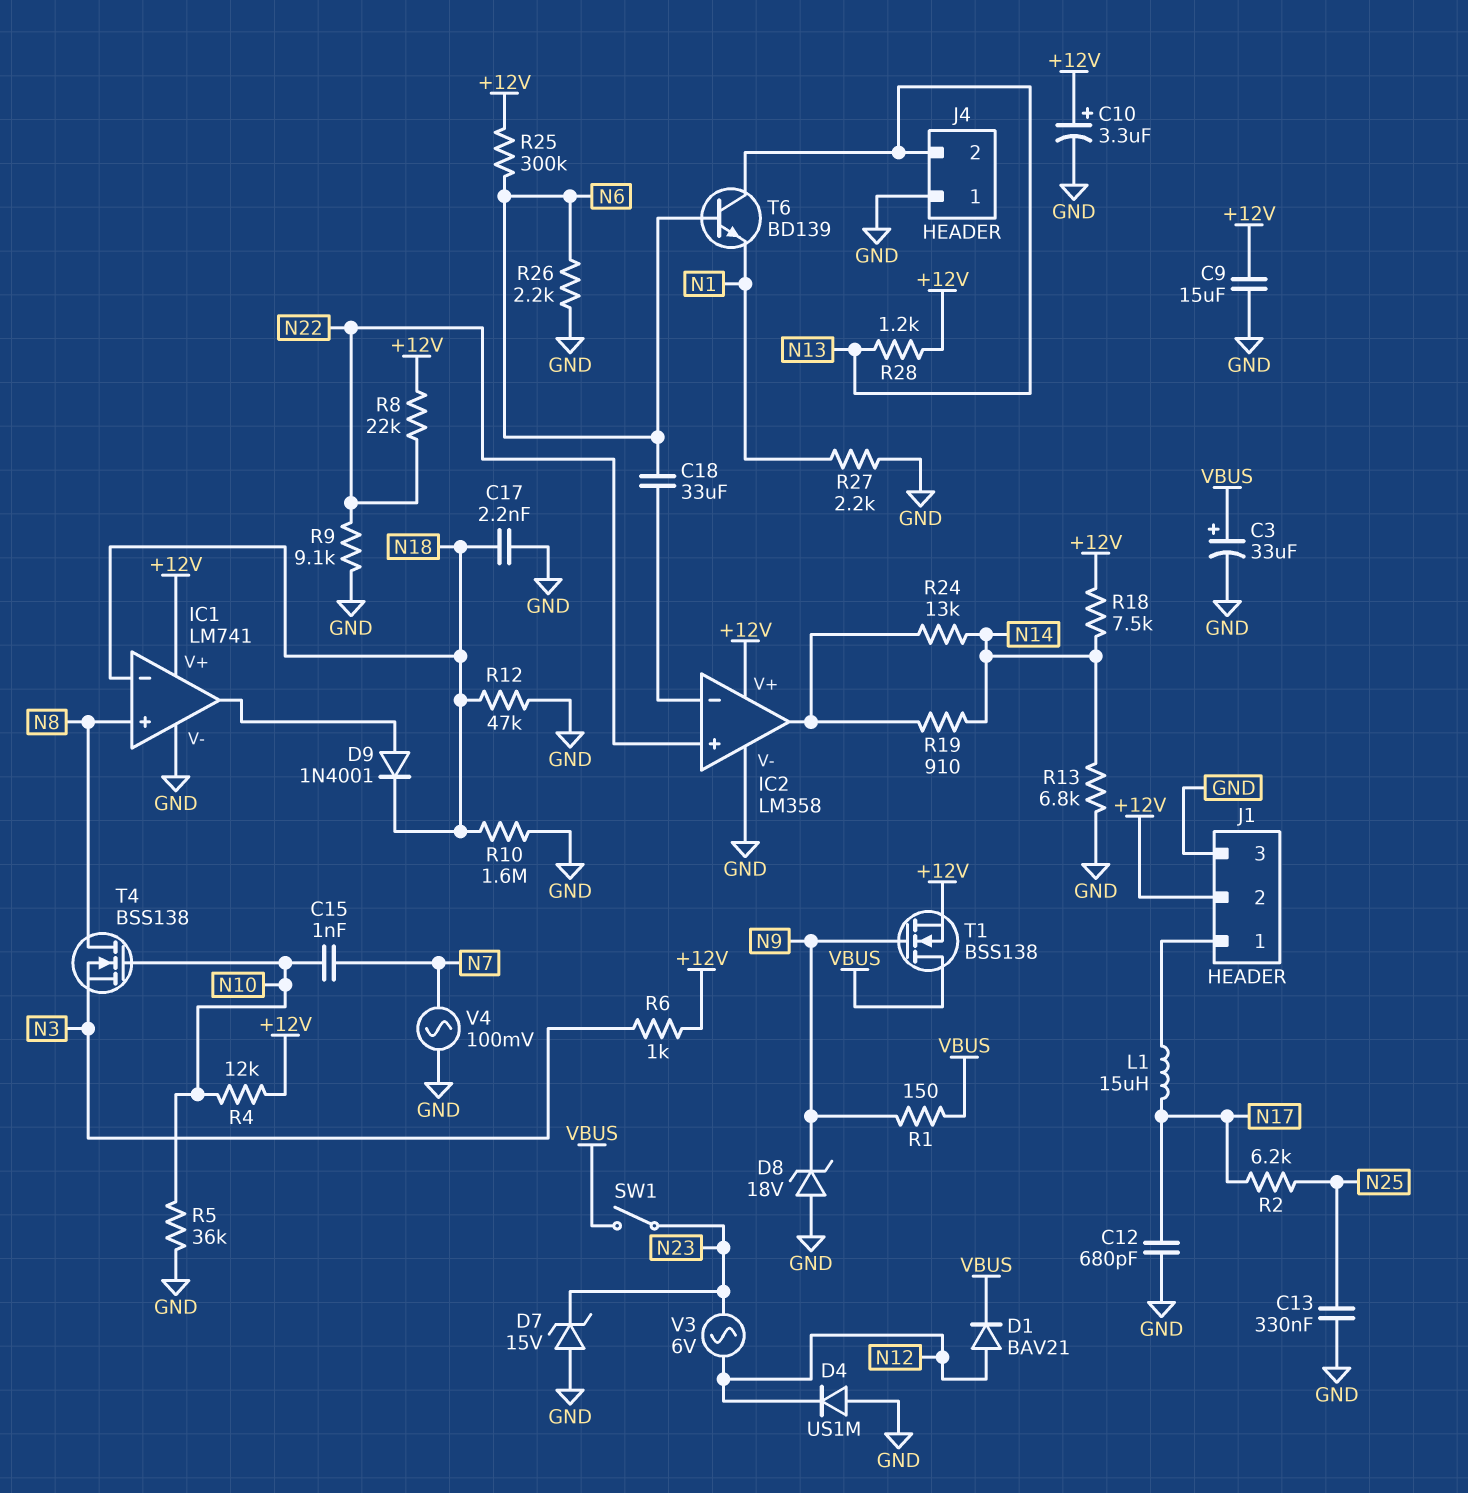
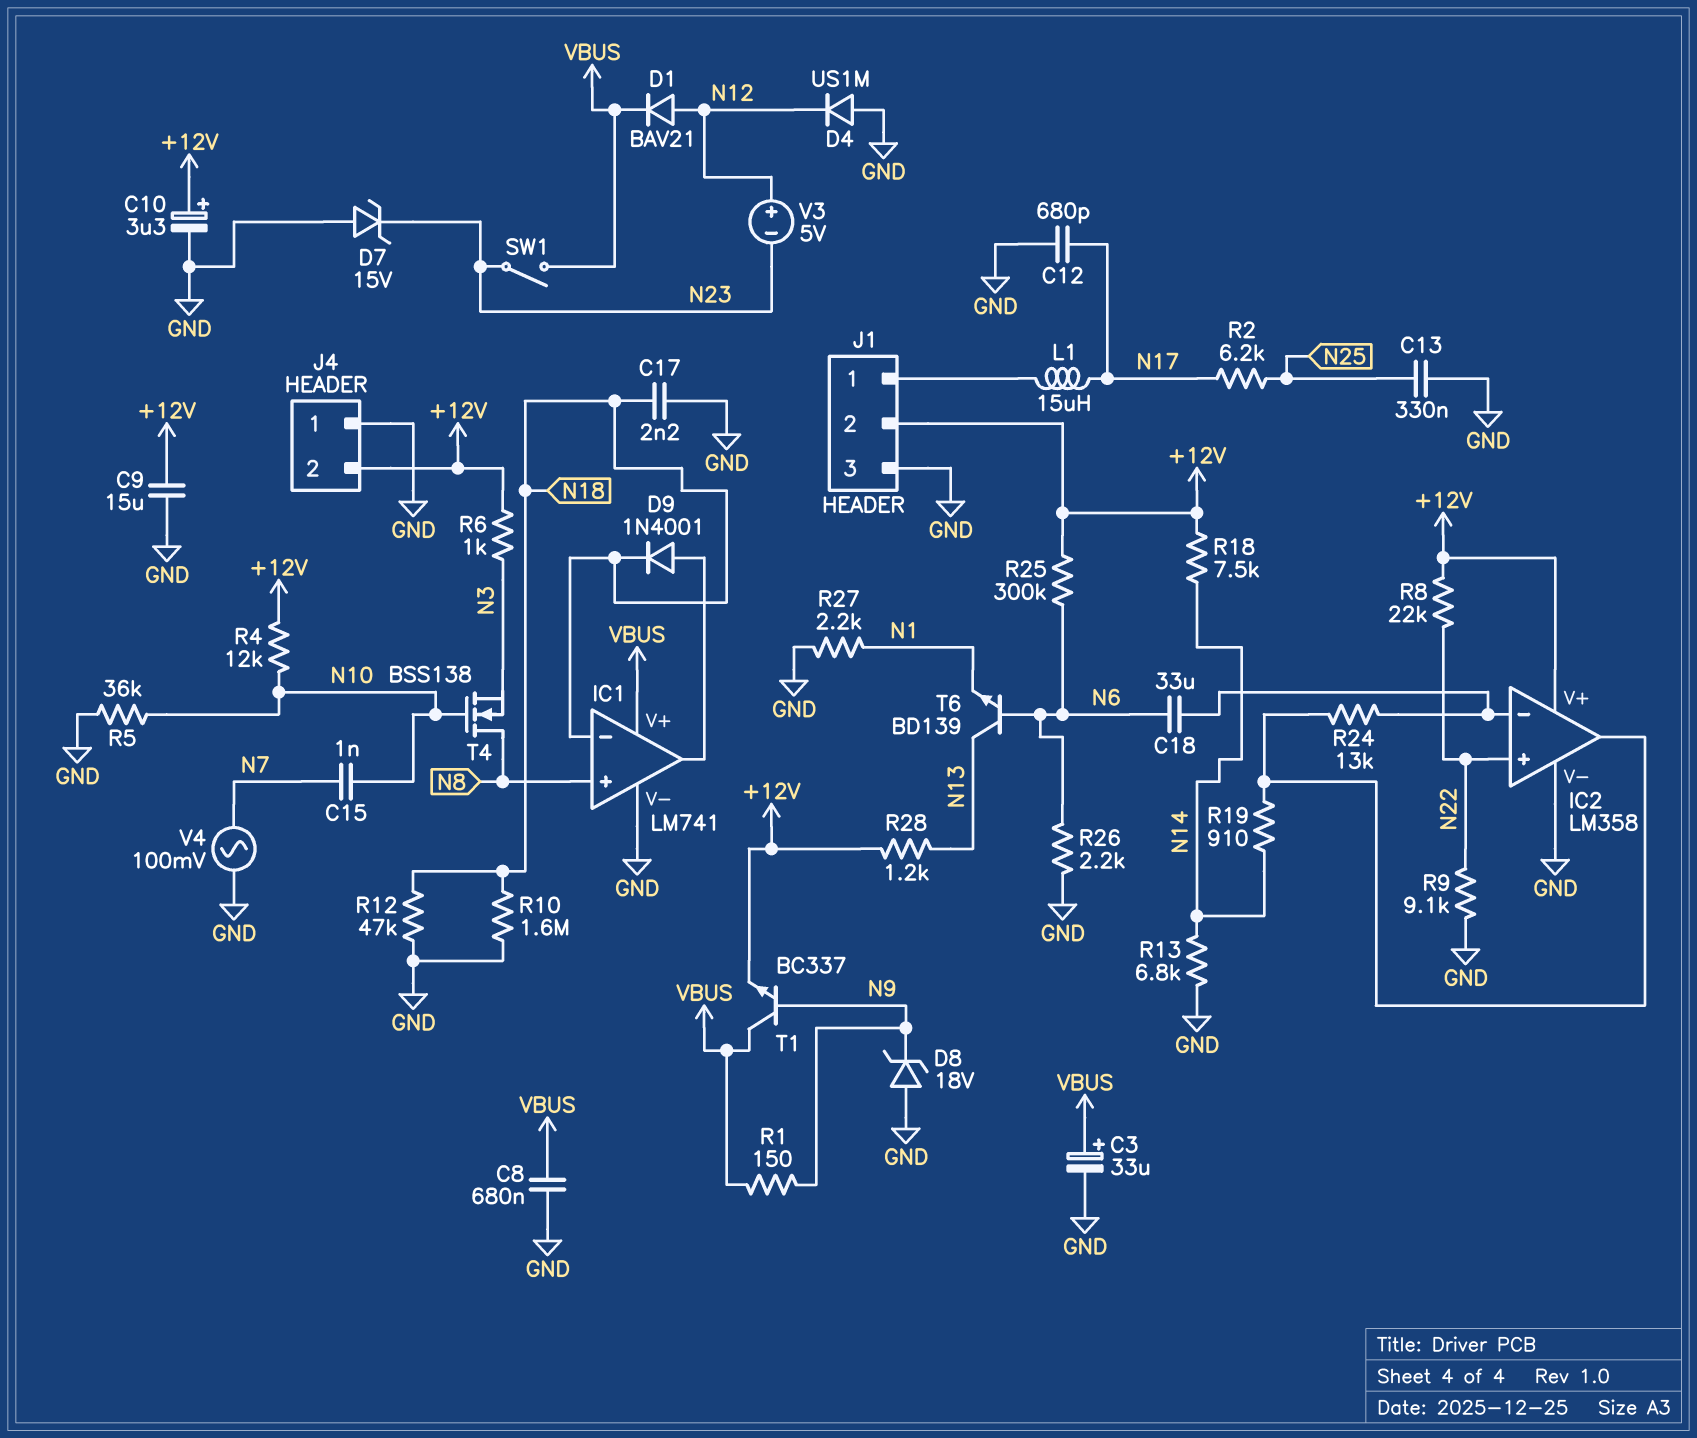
C8: none -> 680nF (GND, VBUS)
IC1 pin V+: +12V -> VBUS
J4 pin 2: N13 -> +12V
R24: 13k (IC2/out, N14) -> 13k (IC2/in-, IC2/out)
T1: NMOS BSS138 (G N9, D VBUS, S +12V) -> NPN BC337 (B N9, C VBUS, E +12V)
V3: AC 6V (N12, N23) -> 5V (plus N12, minus N23)

